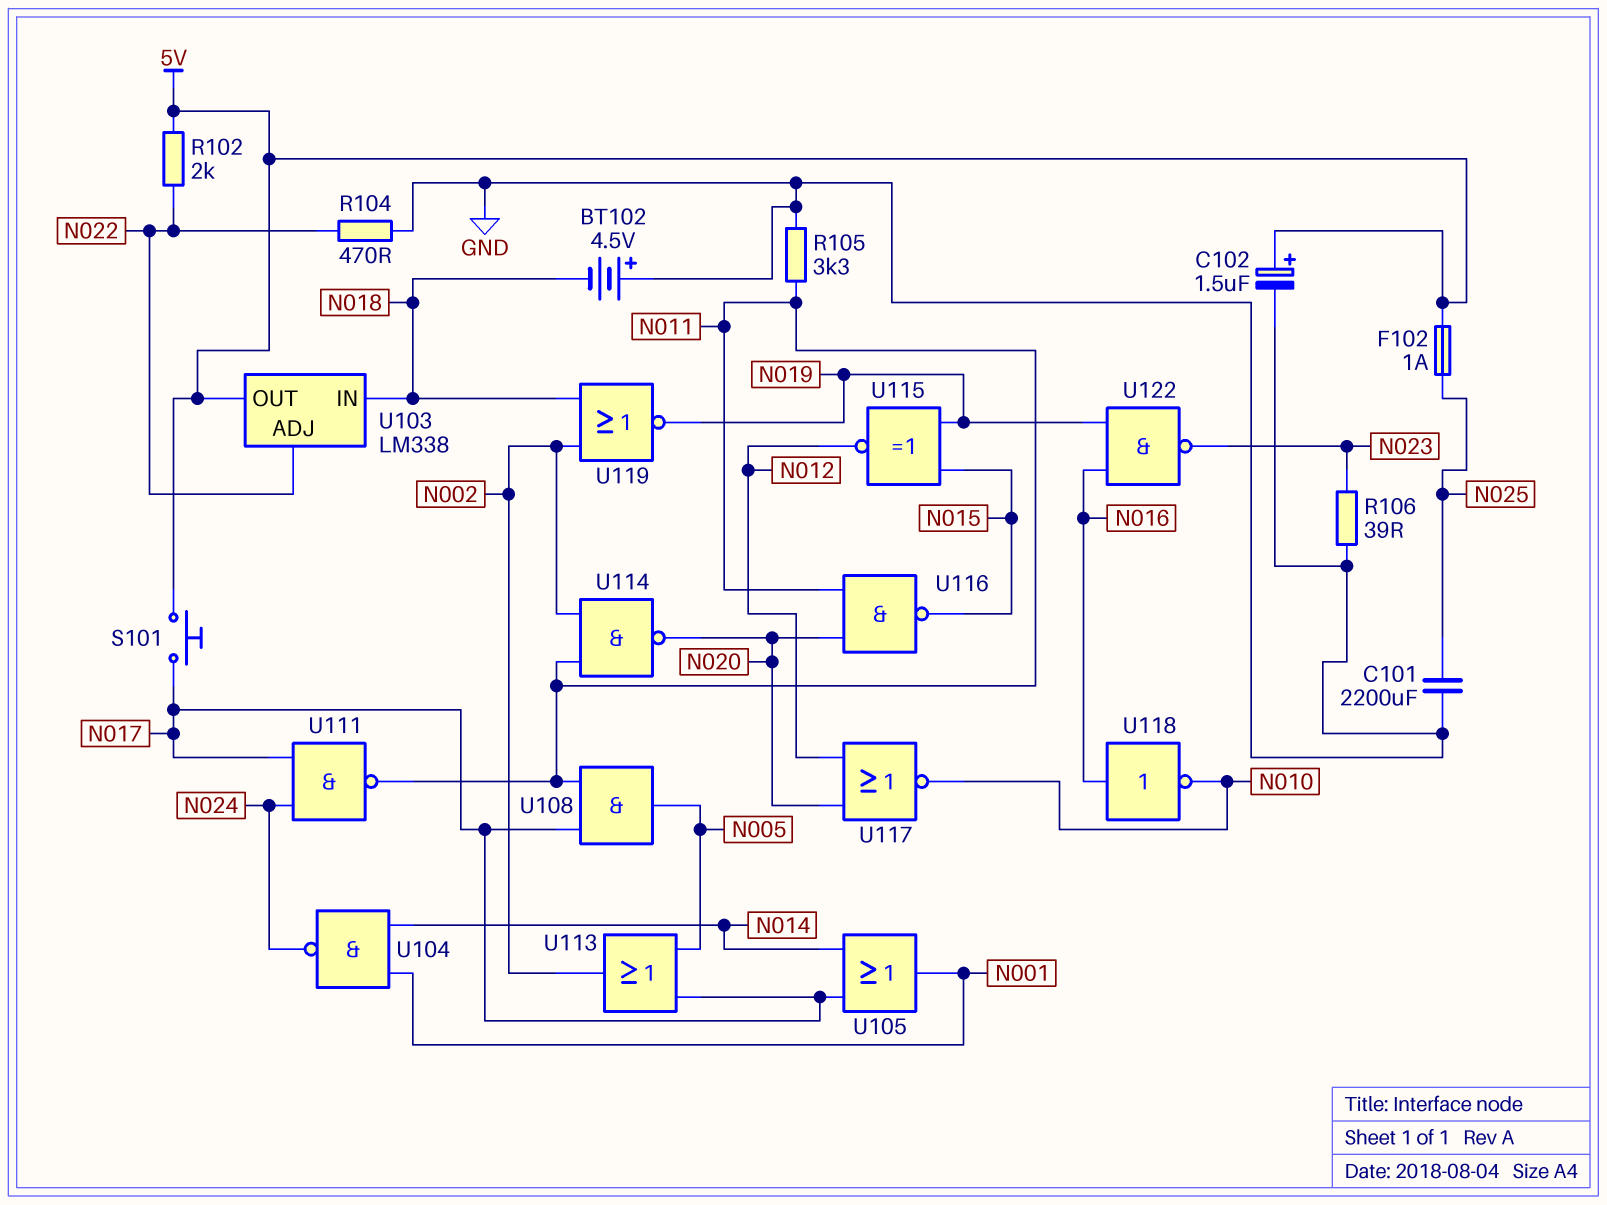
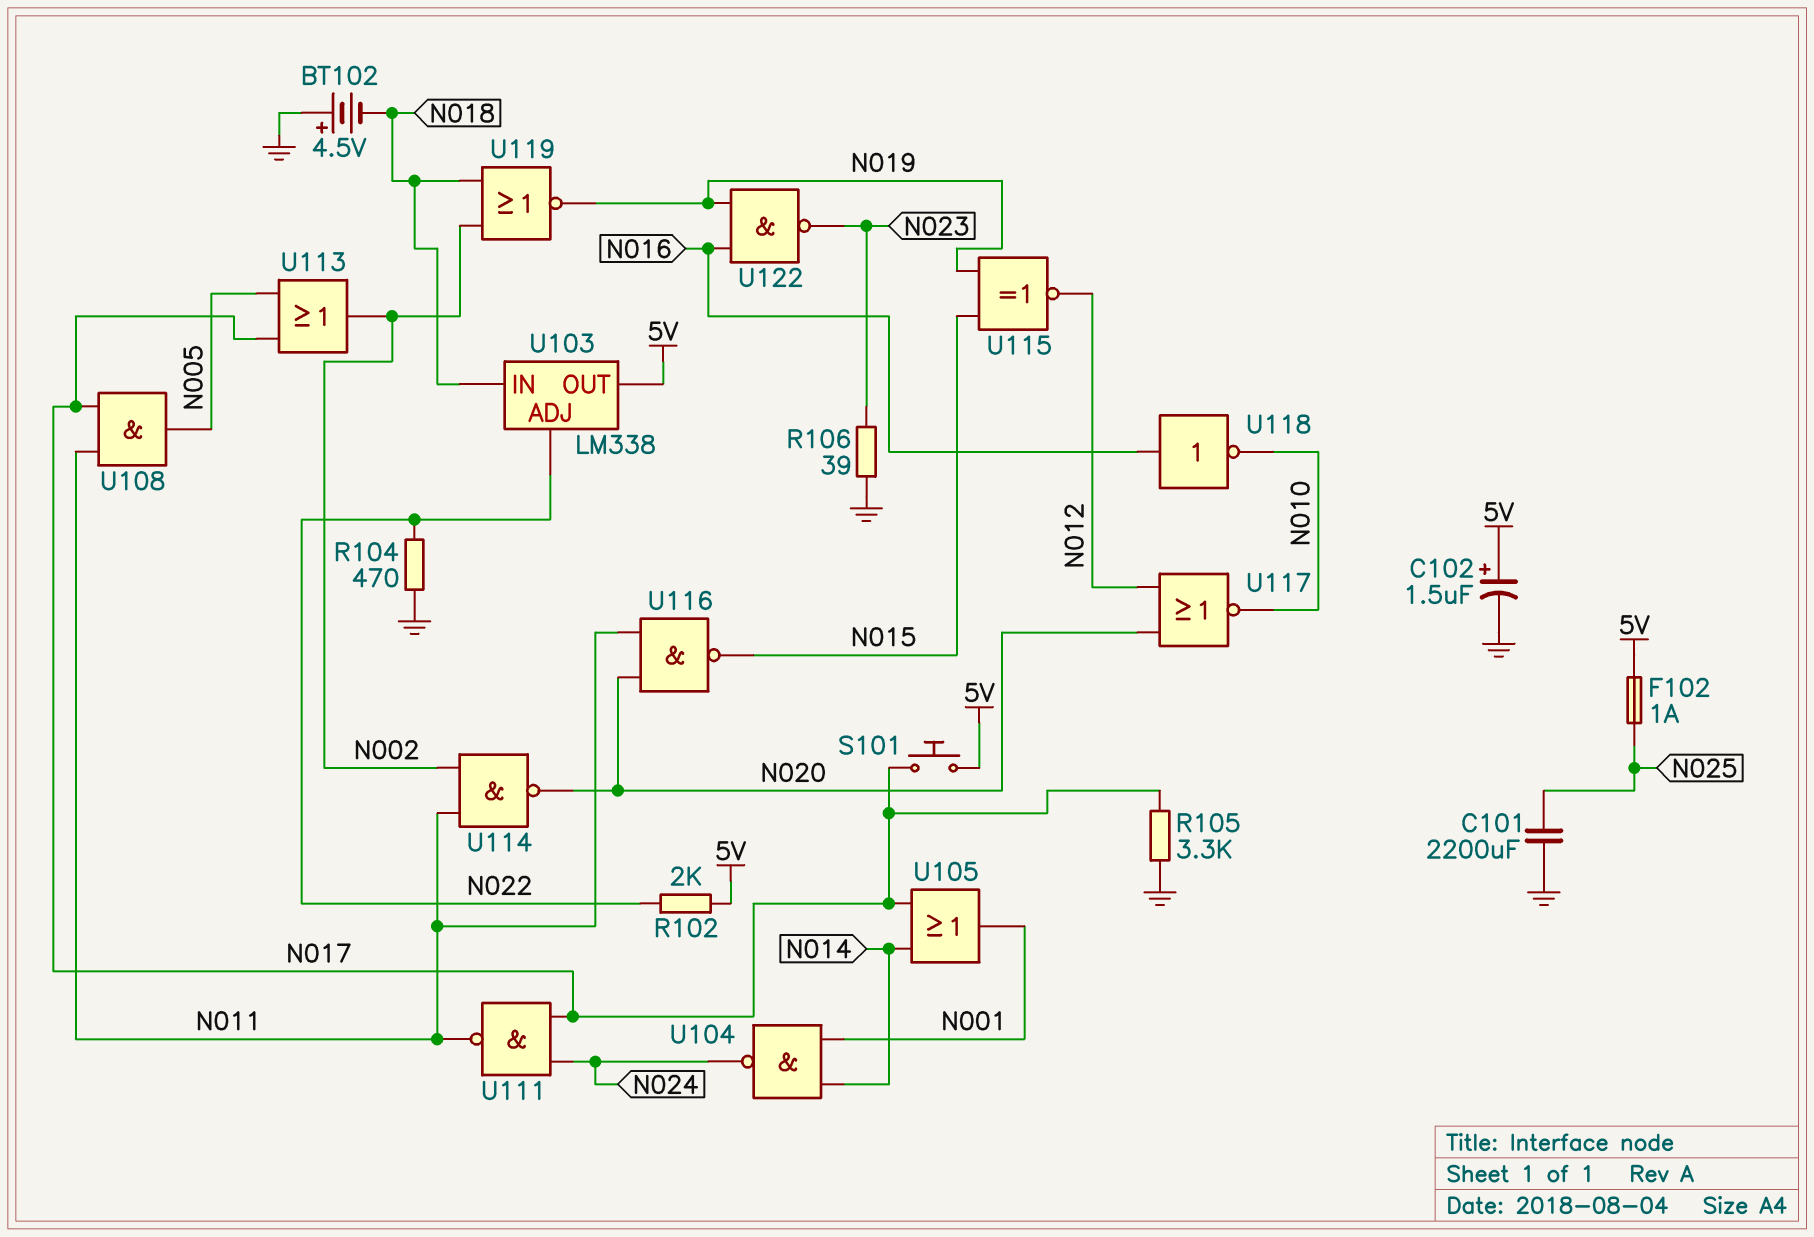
R105: 3.3k (GND, N011) -> 3.3k (GND, N017)

